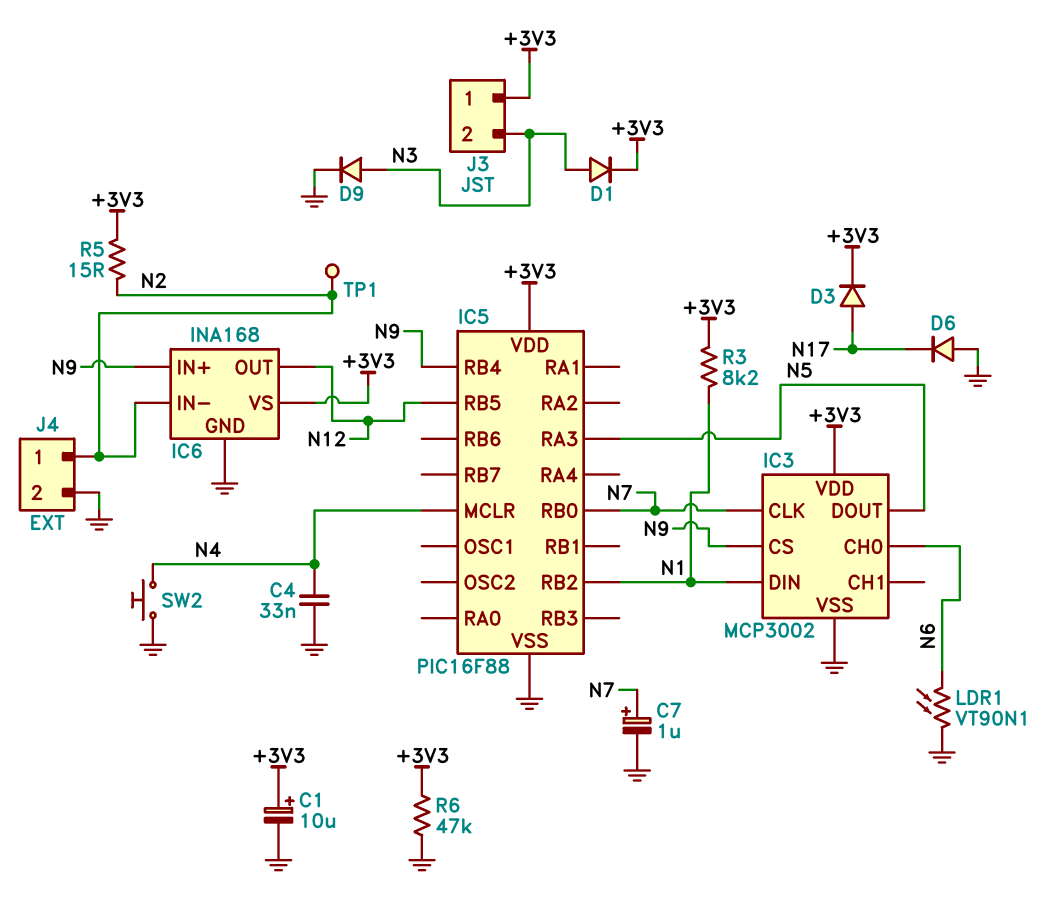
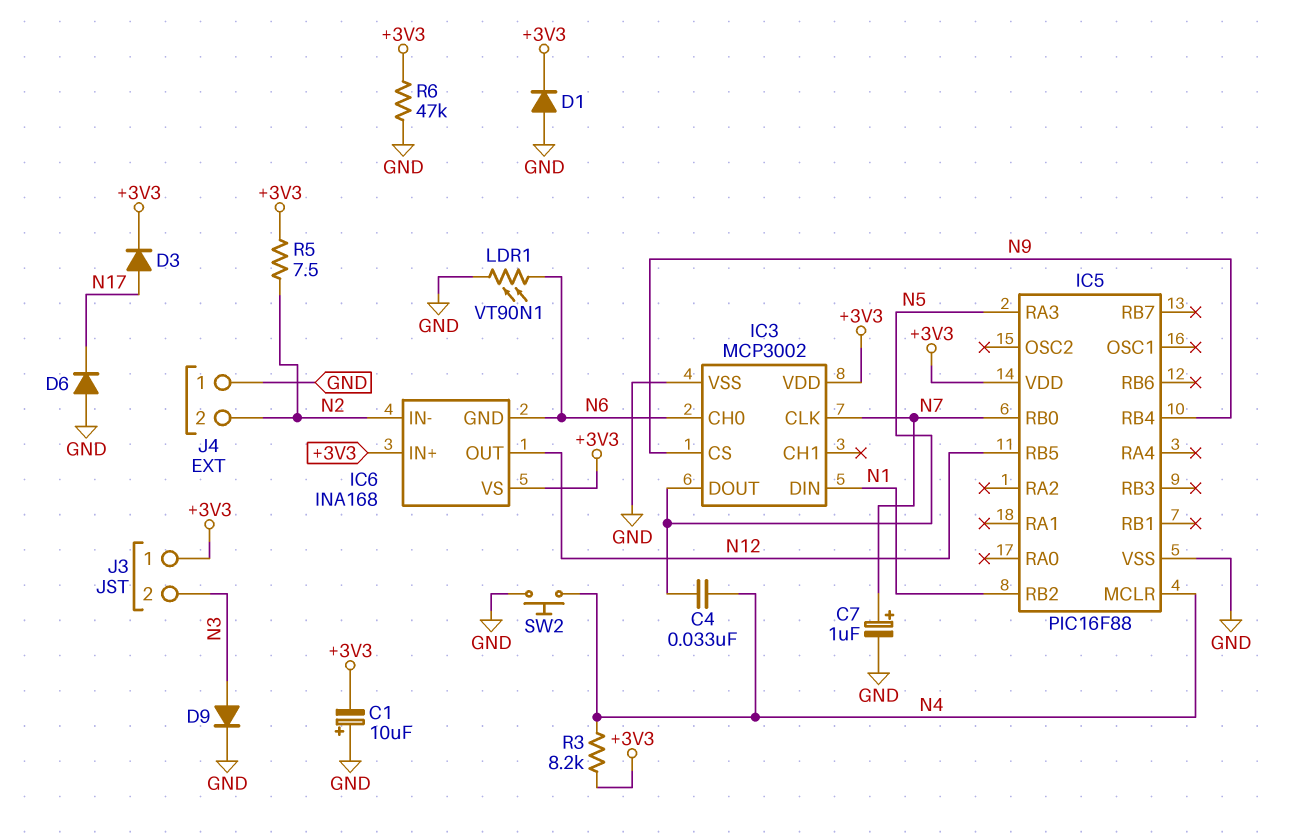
C1: 10uF (plus +3V3, minus GND) -> 10uF (plus GND, minus +3V3)
C4: 33nF (GND, N4) -> 33nF (N4, N5)
D1: diode (A N3, K +3V3) -> diode (A GND, K +3V3)
IC6 pin GND: GND -> N6
IC6 pin IN+: N9 -> +3V3
J4 pin 1: N2 -> GND
J4 pin 2: GND -> N2
R3: 8.2k (+3V3, N1) -> 8.2k (+3V3, N4)
R5: 15 (+3V3, N2) -> 7.5 (+3V3, N2)
TP1: test point (N2) -> none

